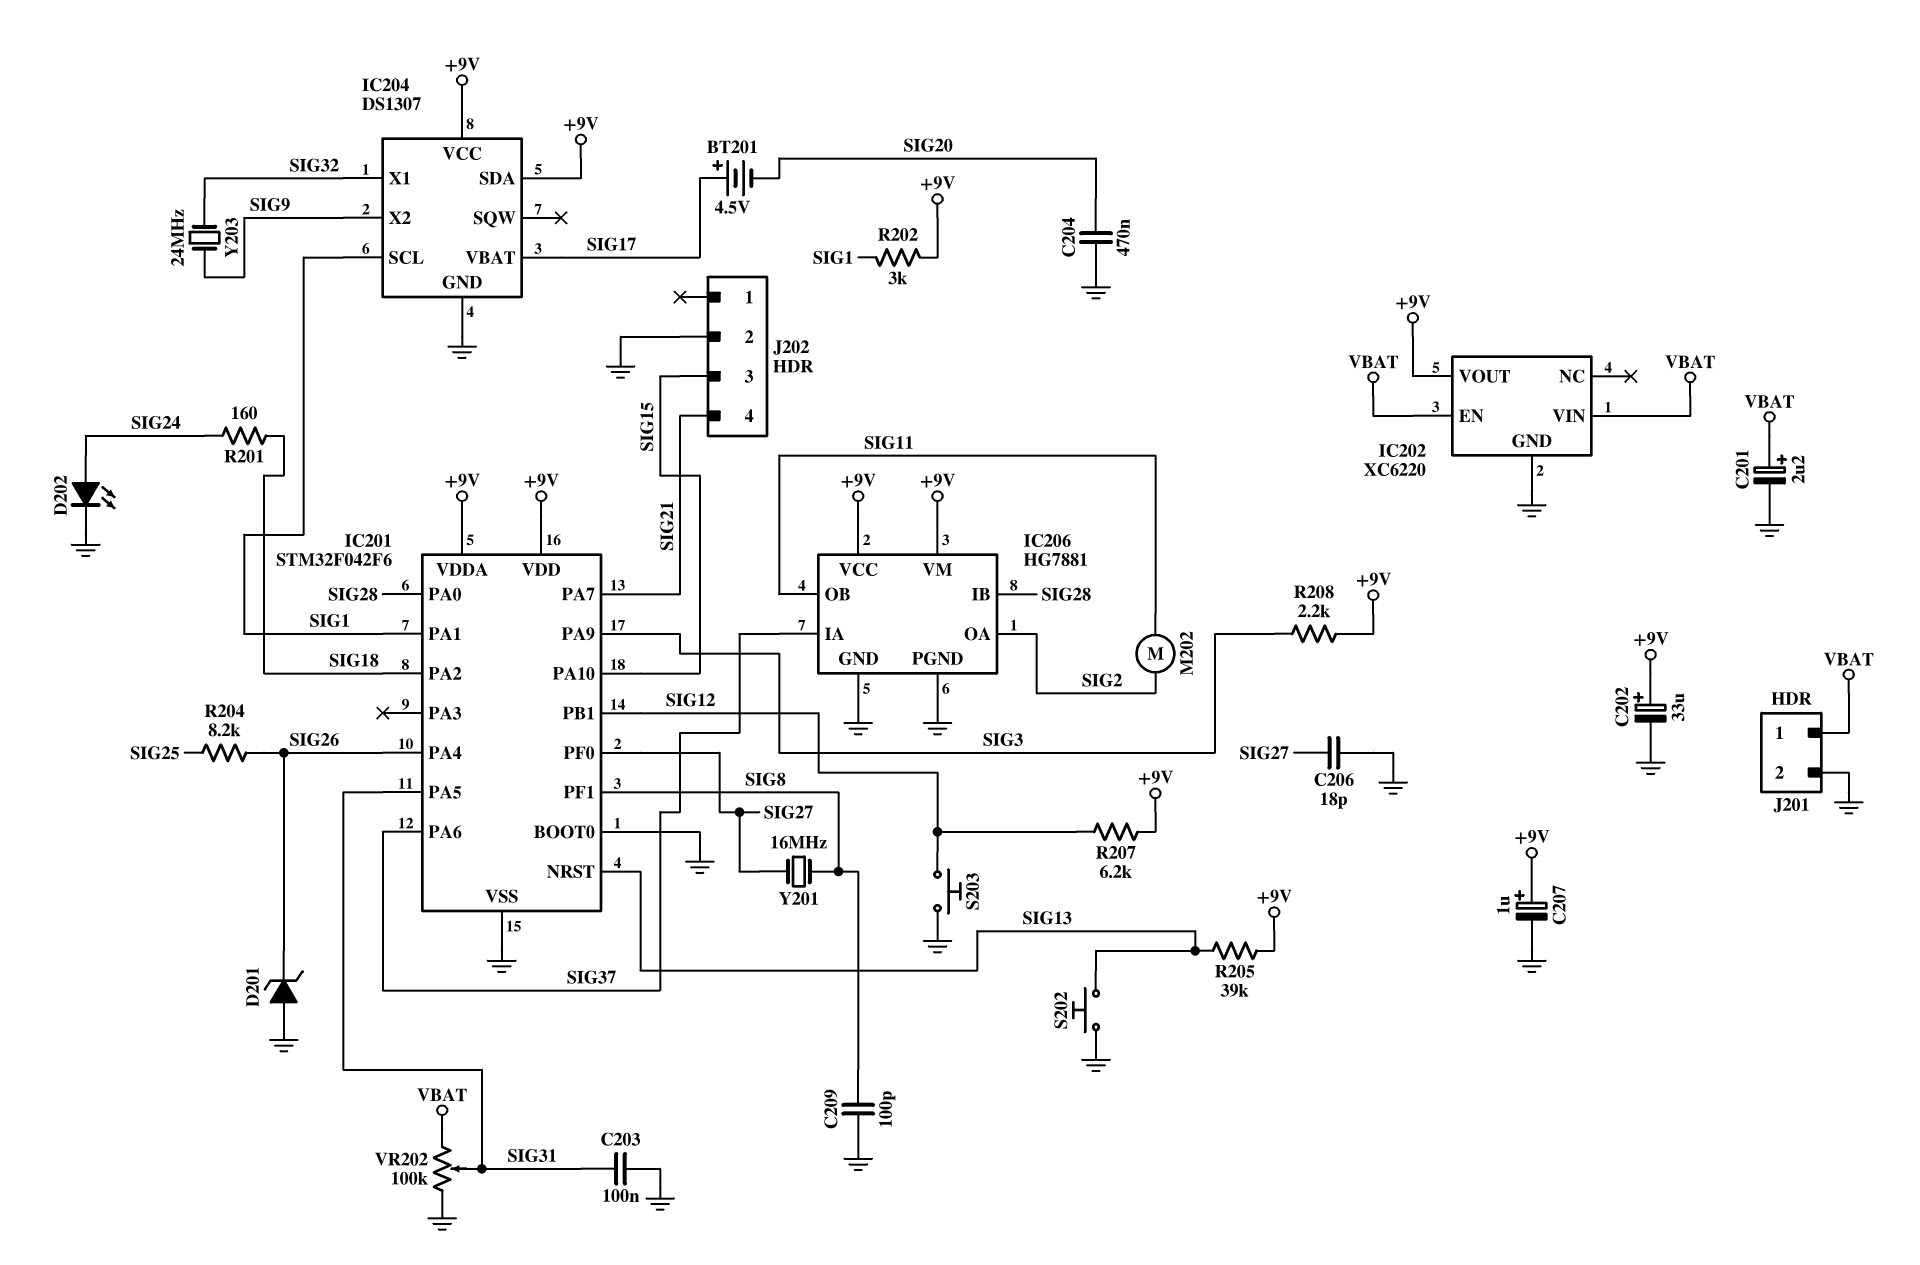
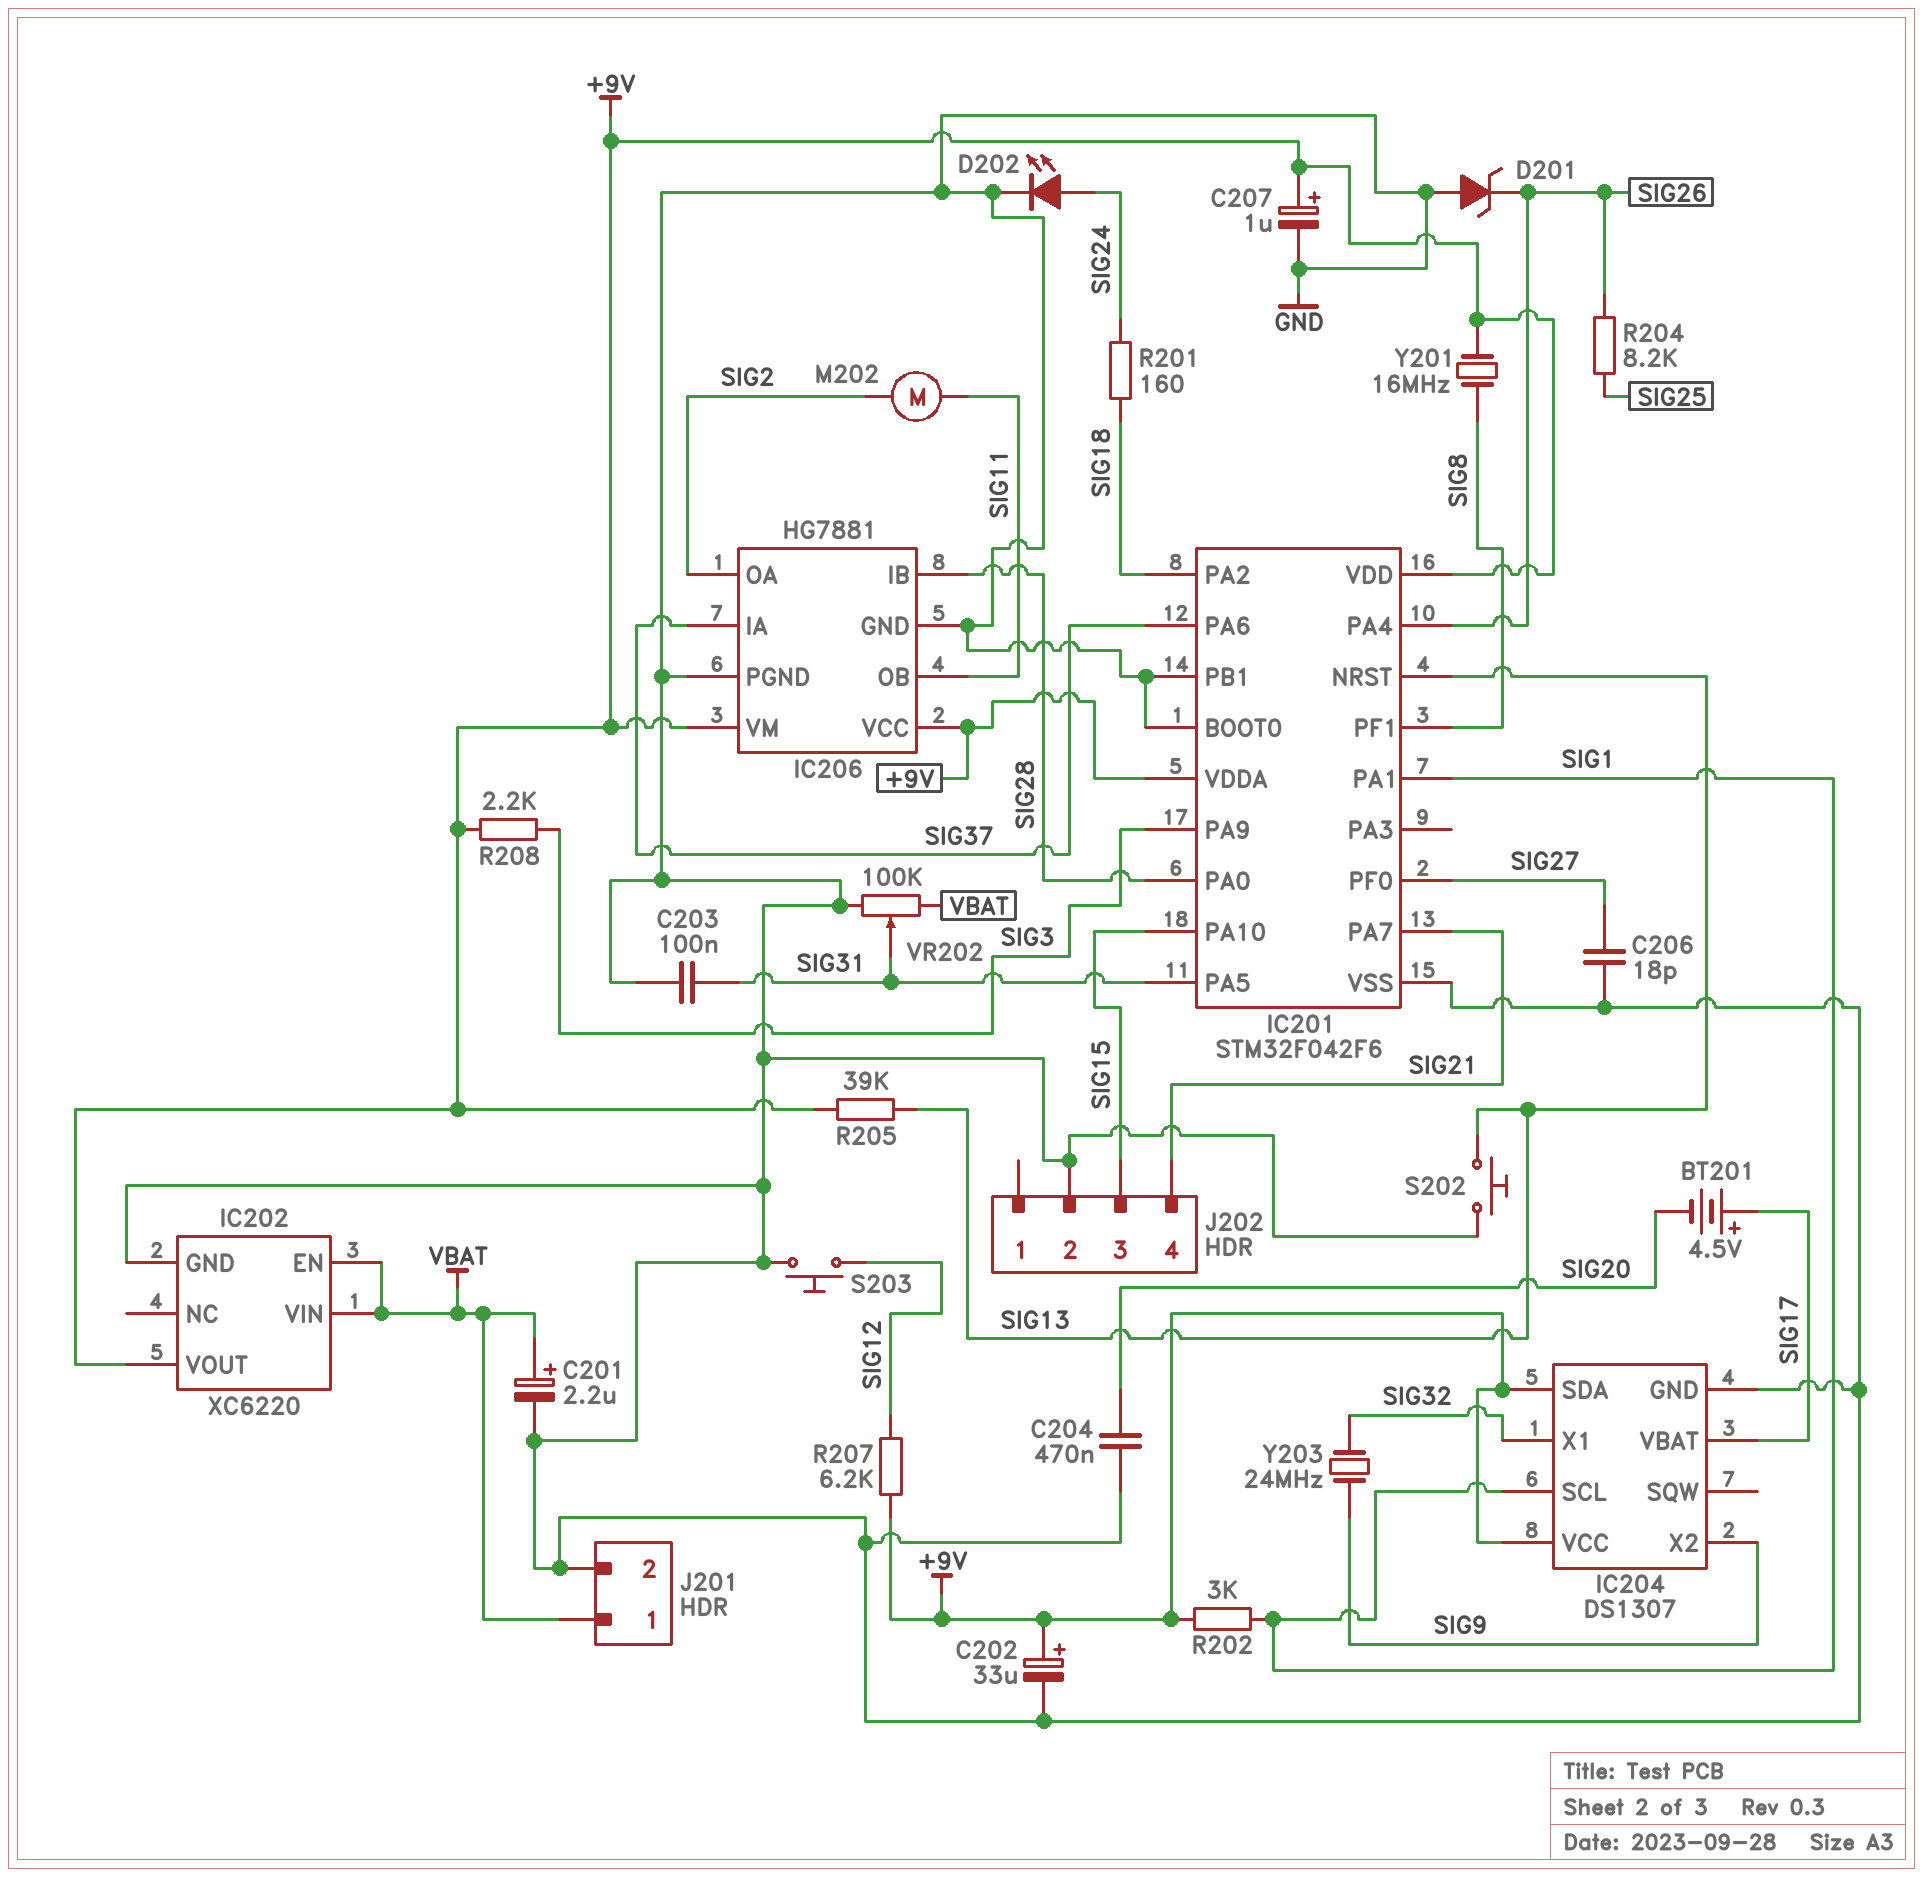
C209: 100pF (GND, SIG8) -> none
IC201 pin PB1: SIG12 -> GND
Y201: 16MHz (SIG8, SIG27) -> 16MHz (+9V, SIG8)

